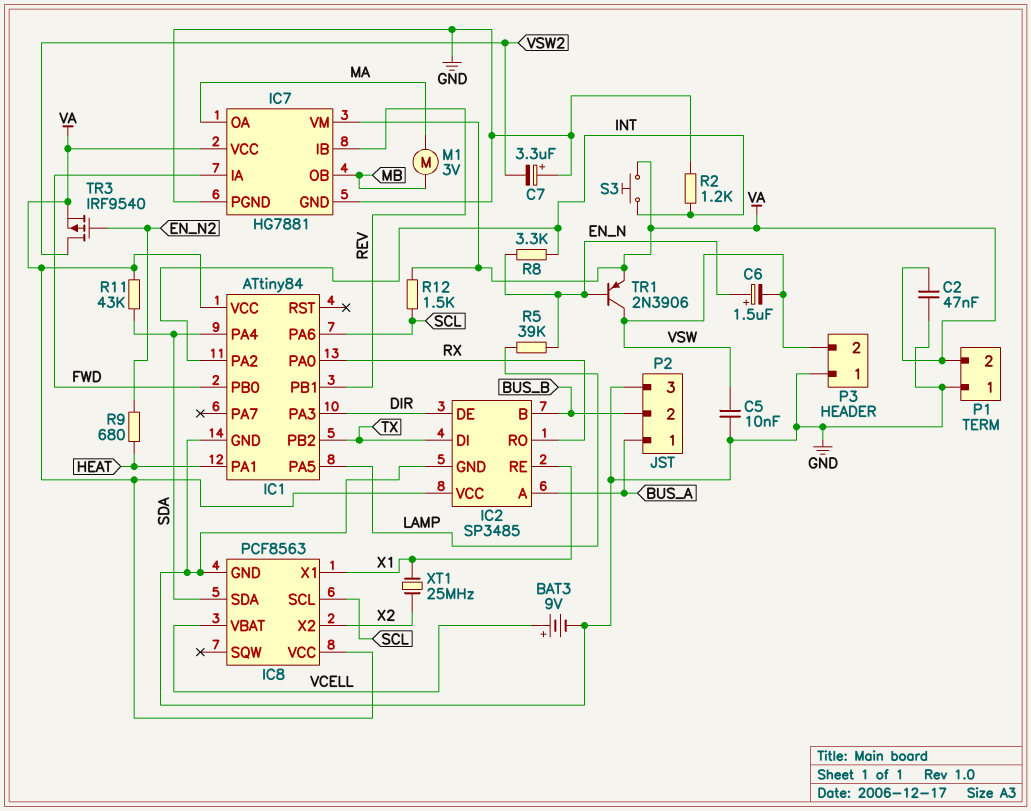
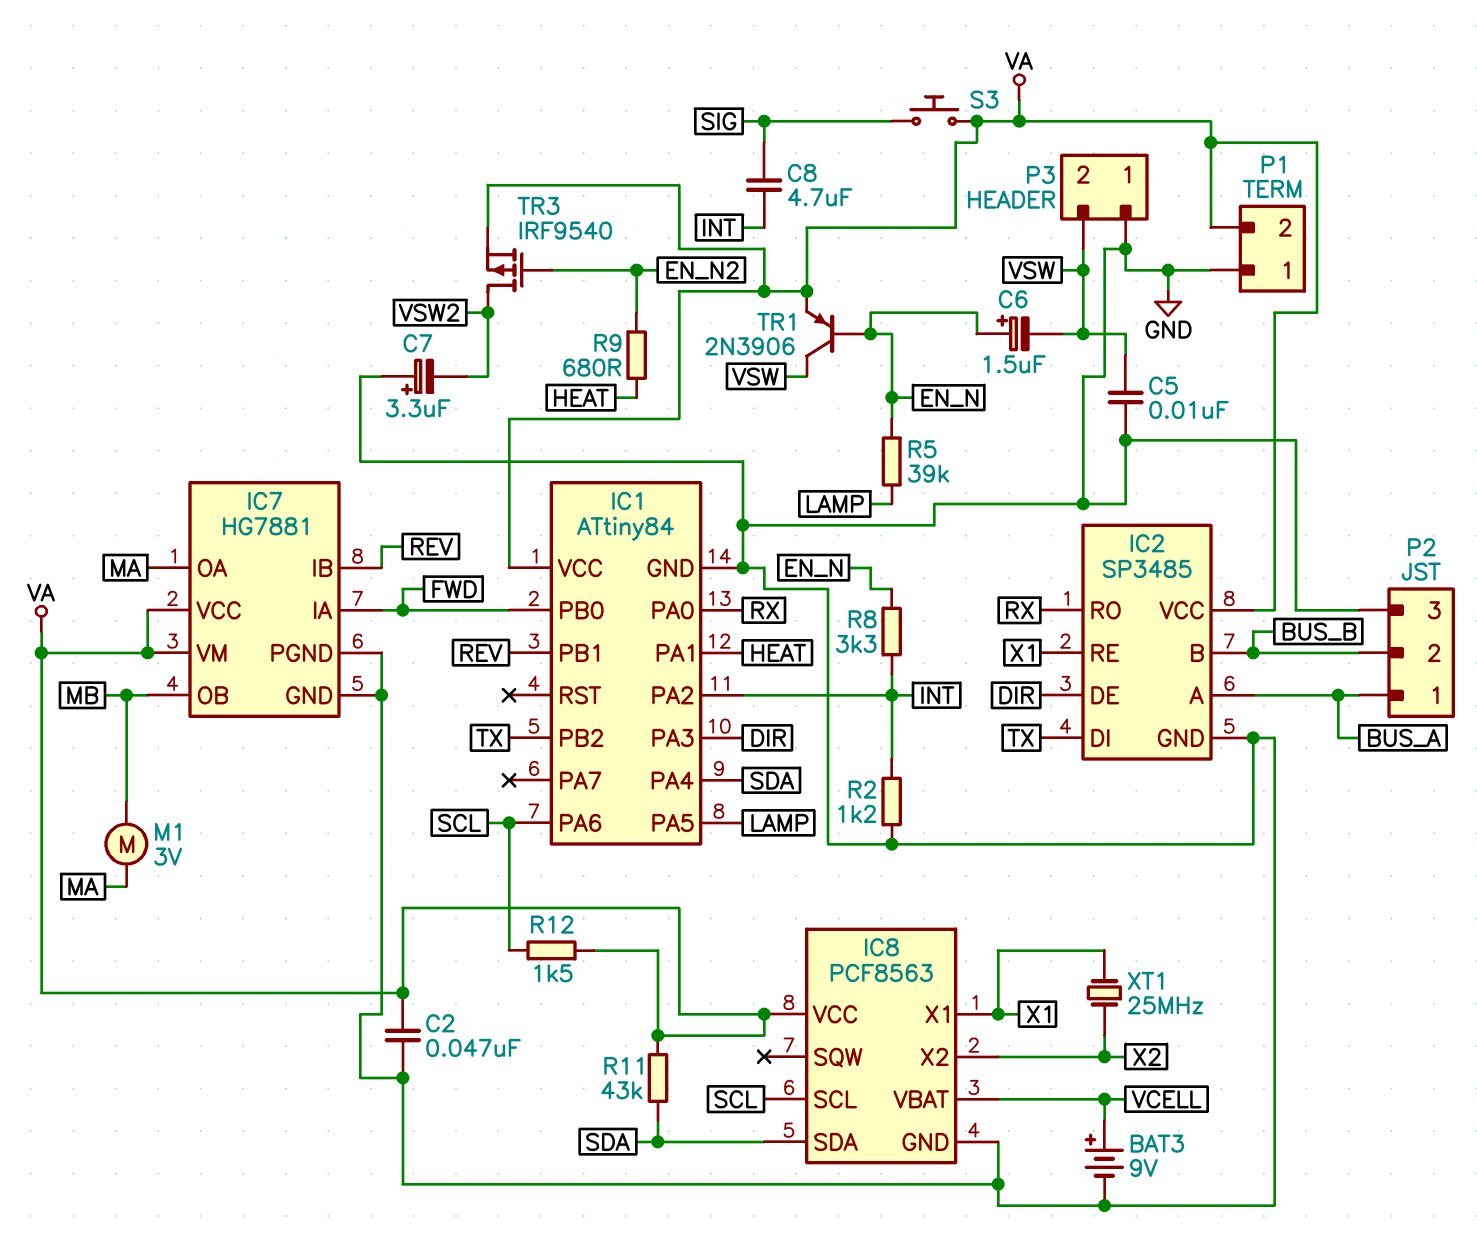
C8: none -> 4.7uF (INT, SIG)
S3: button (INT, VA) -> button (SIG, VA)

